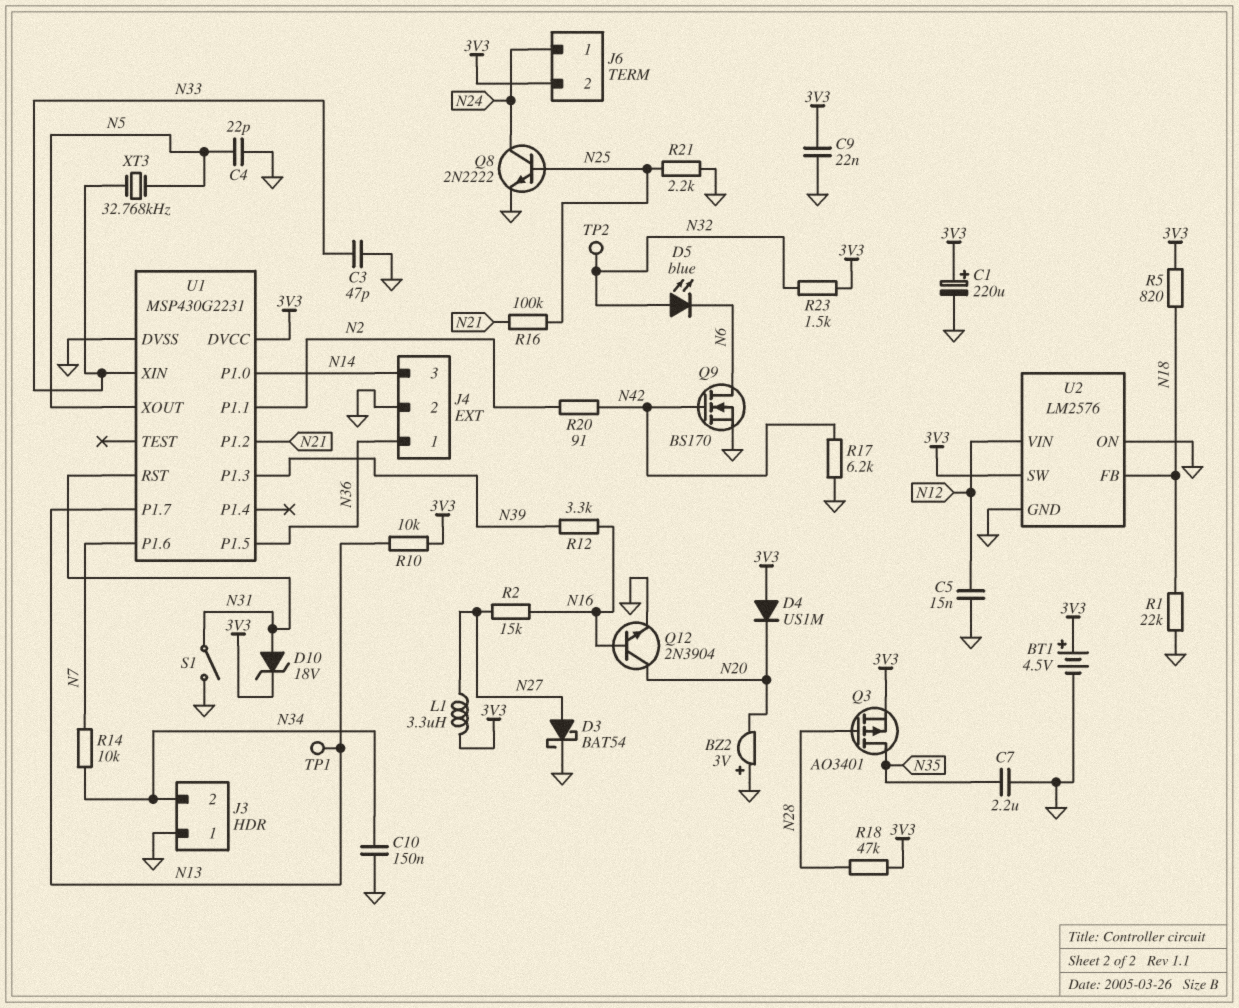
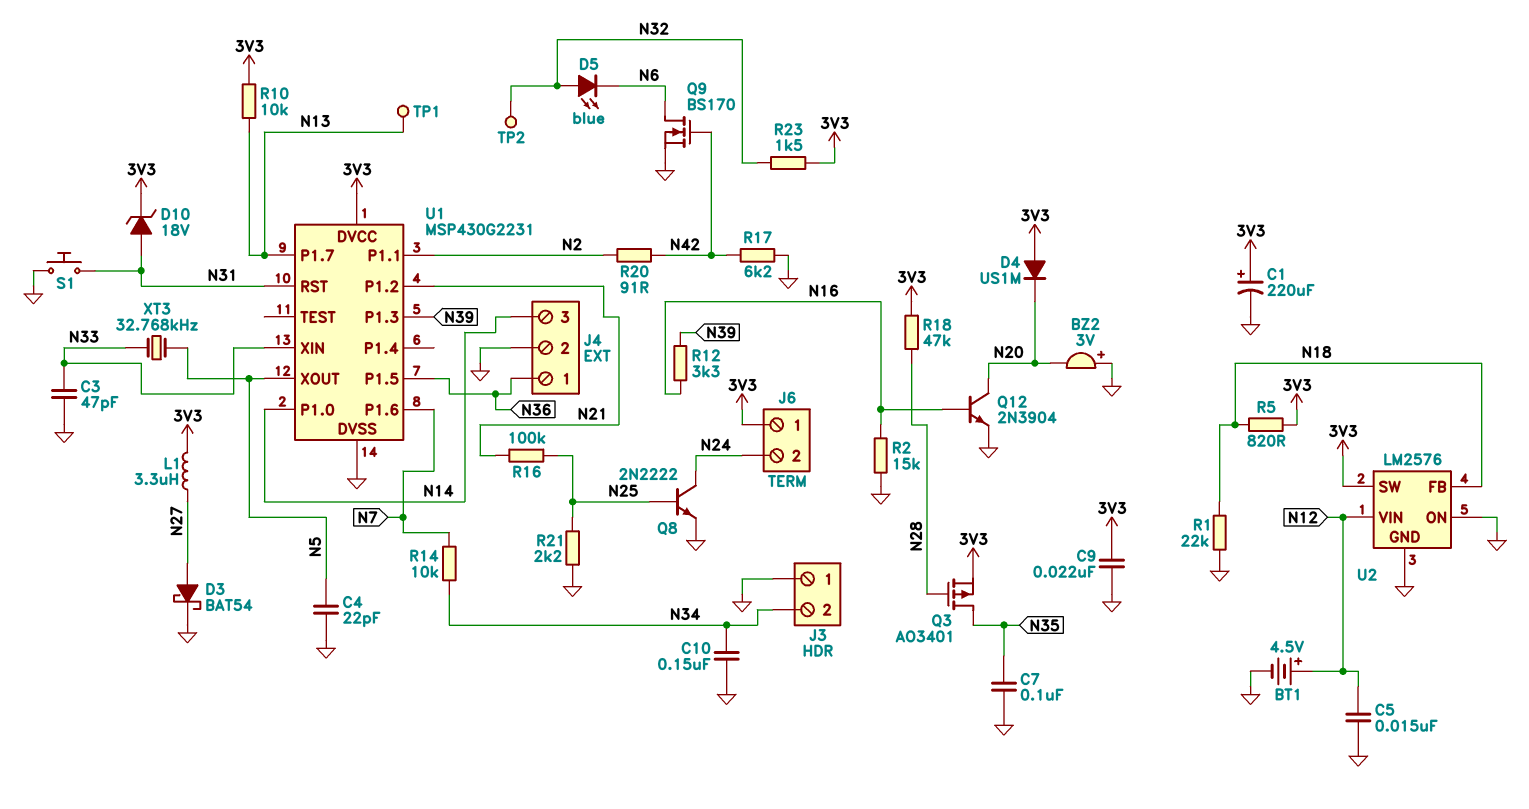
BT1: 4.5V (plus 3V3, minus GND) -> 4.5V (plus N12, minus GND)
C7: 2.2uF (GND, N35) -> 100nF (GND, N35)
J6 pin 1: N24 -> 3V3
J6 pin 2: 3V3 -> N24
R2: 15k (N16, N27) -> 15k (GND, N16)
S1: switch (GND, N31) -> button (GND, N31)

